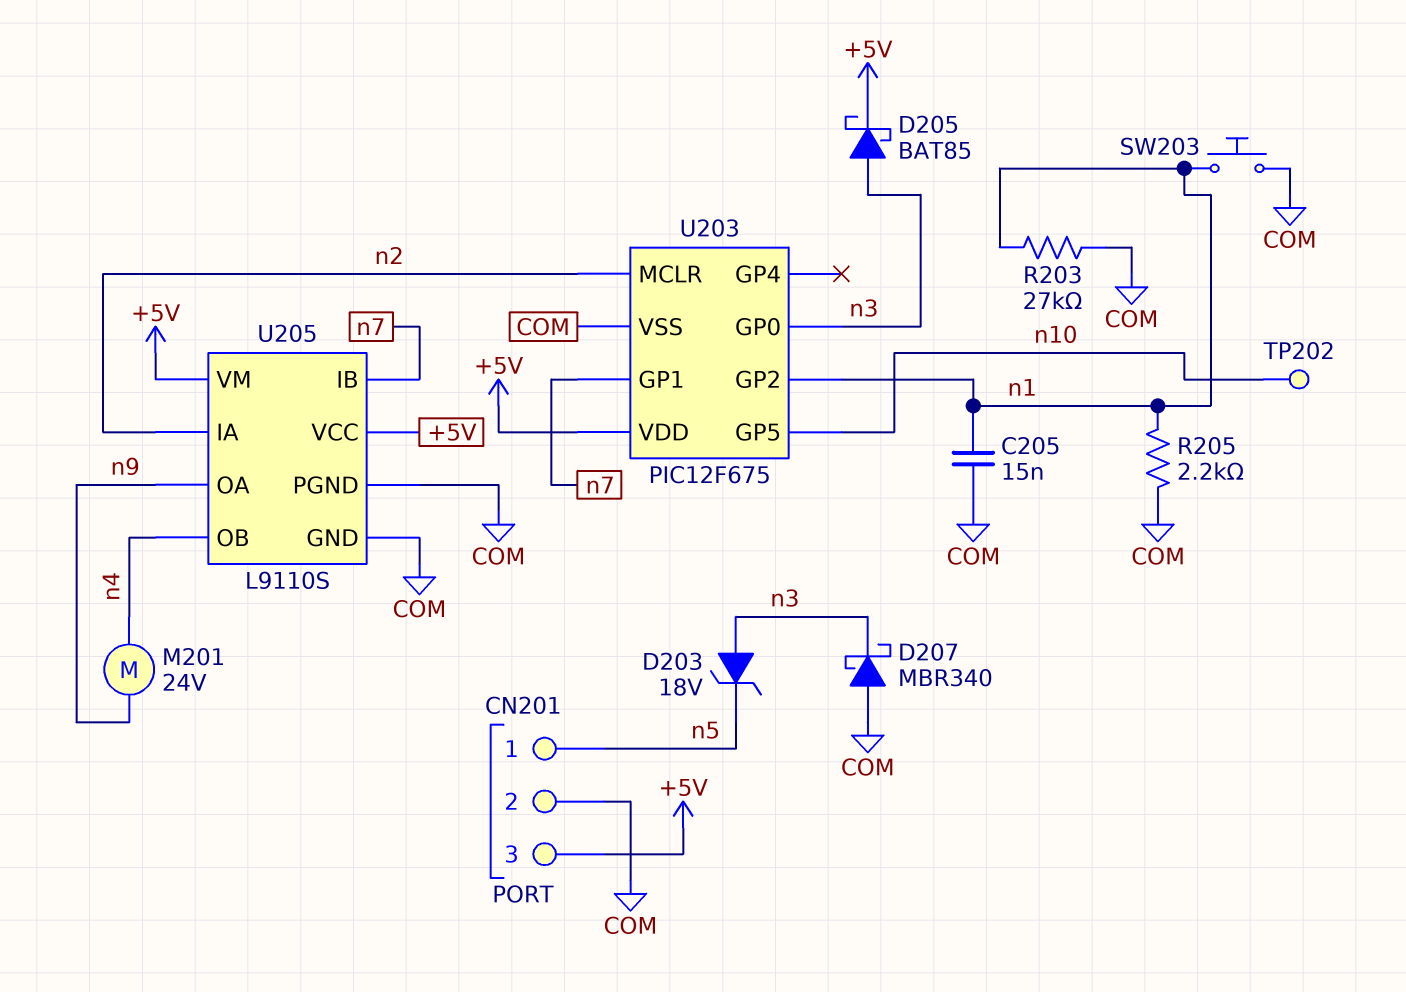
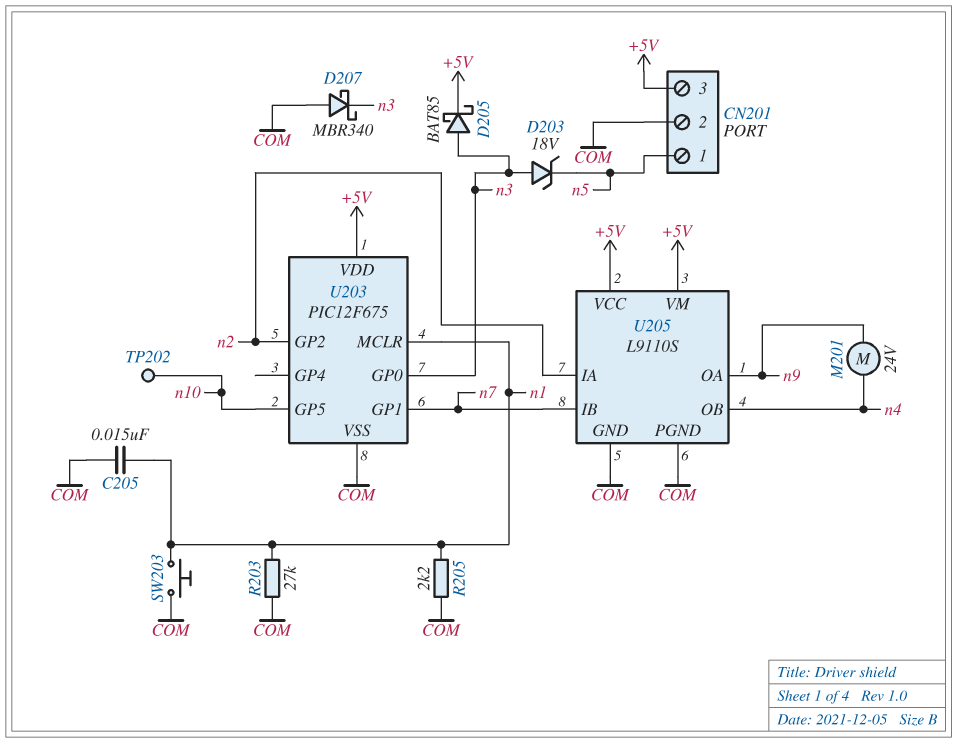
U203 pin GP2: n1 -> n2
U203 pin MCLR: n2 -> n1

